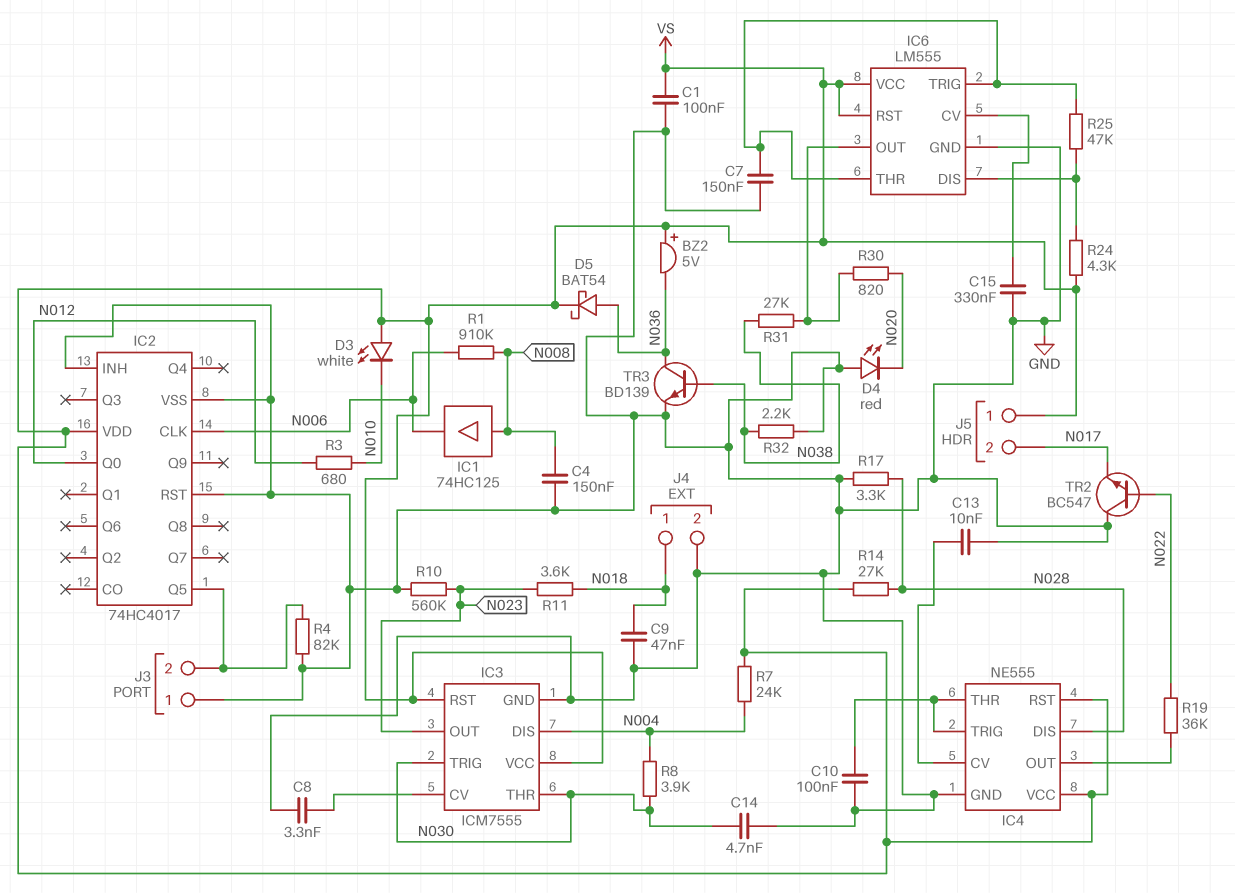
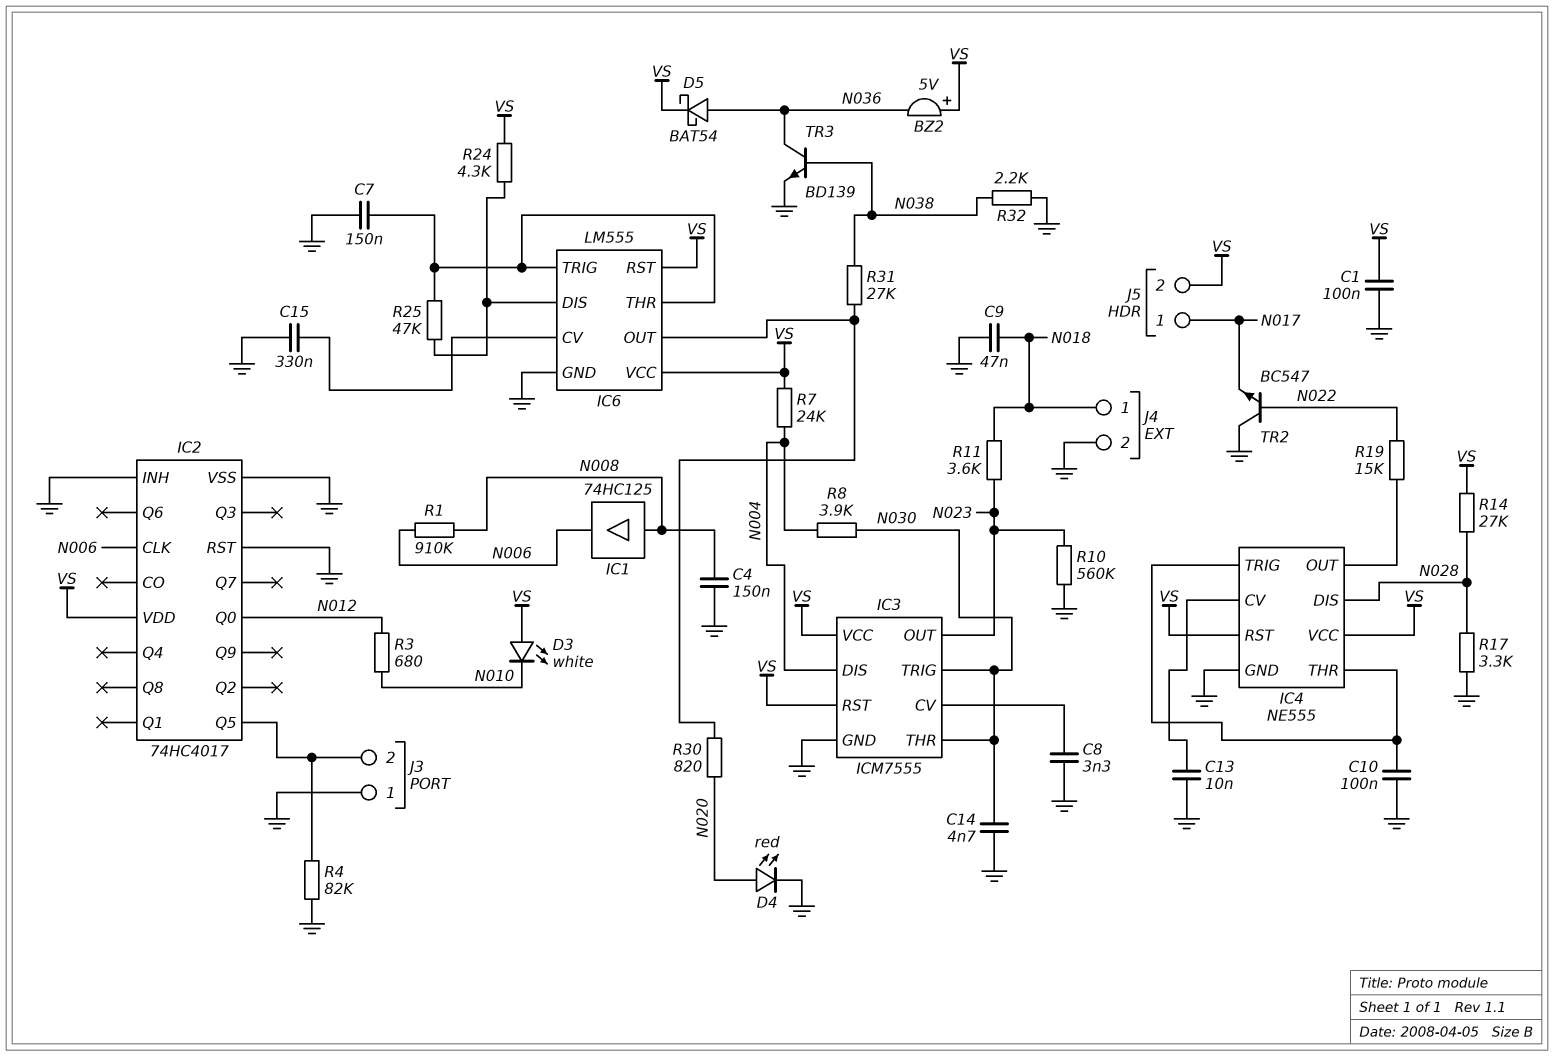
D4: LED red (A GND, K N020) -> LED red (A N020, K GND)
J5 pin 1: VS -> N017
J5 pin 2: N017 -> VS
R19: 36k (IC4/OUT, N022) -> 15k (IC4/OUT, N022)

